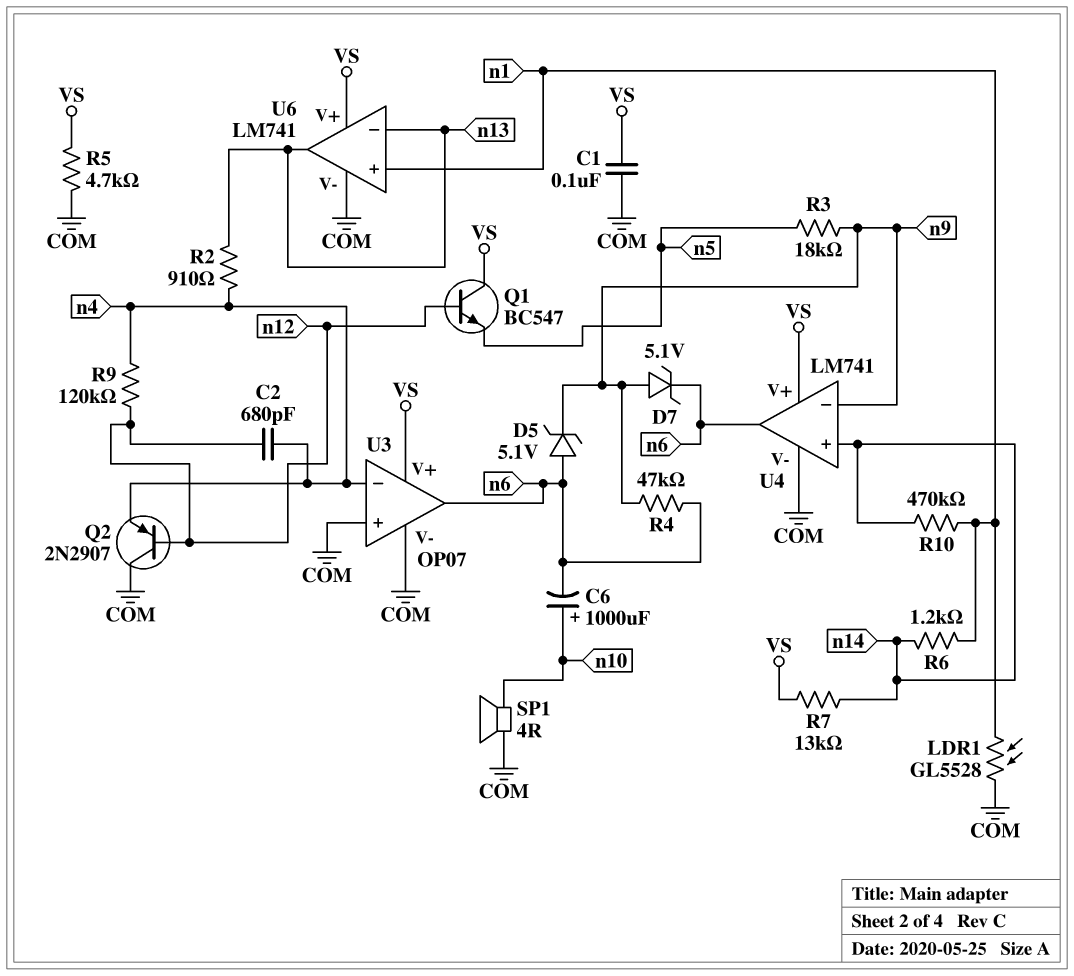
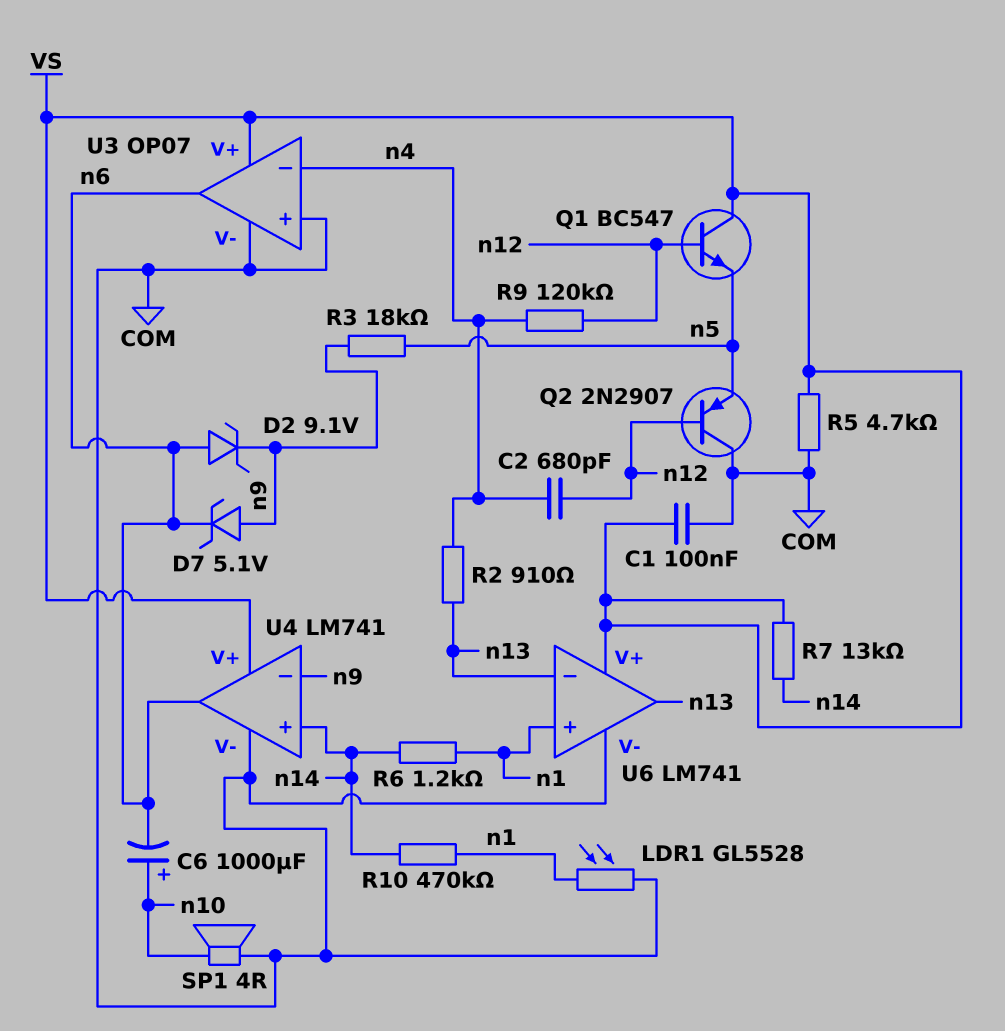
D2: none -> zener 9.1V (A n6, K n9)
D5: zener 5.1V (A n6, K n9) -> none
Q2: PNP 2N2907 (B n12, C COM, E n4) -> PNP 2N2907 (B n12, C COM, E n5)
R4: 47k (n6, n9) -> none

